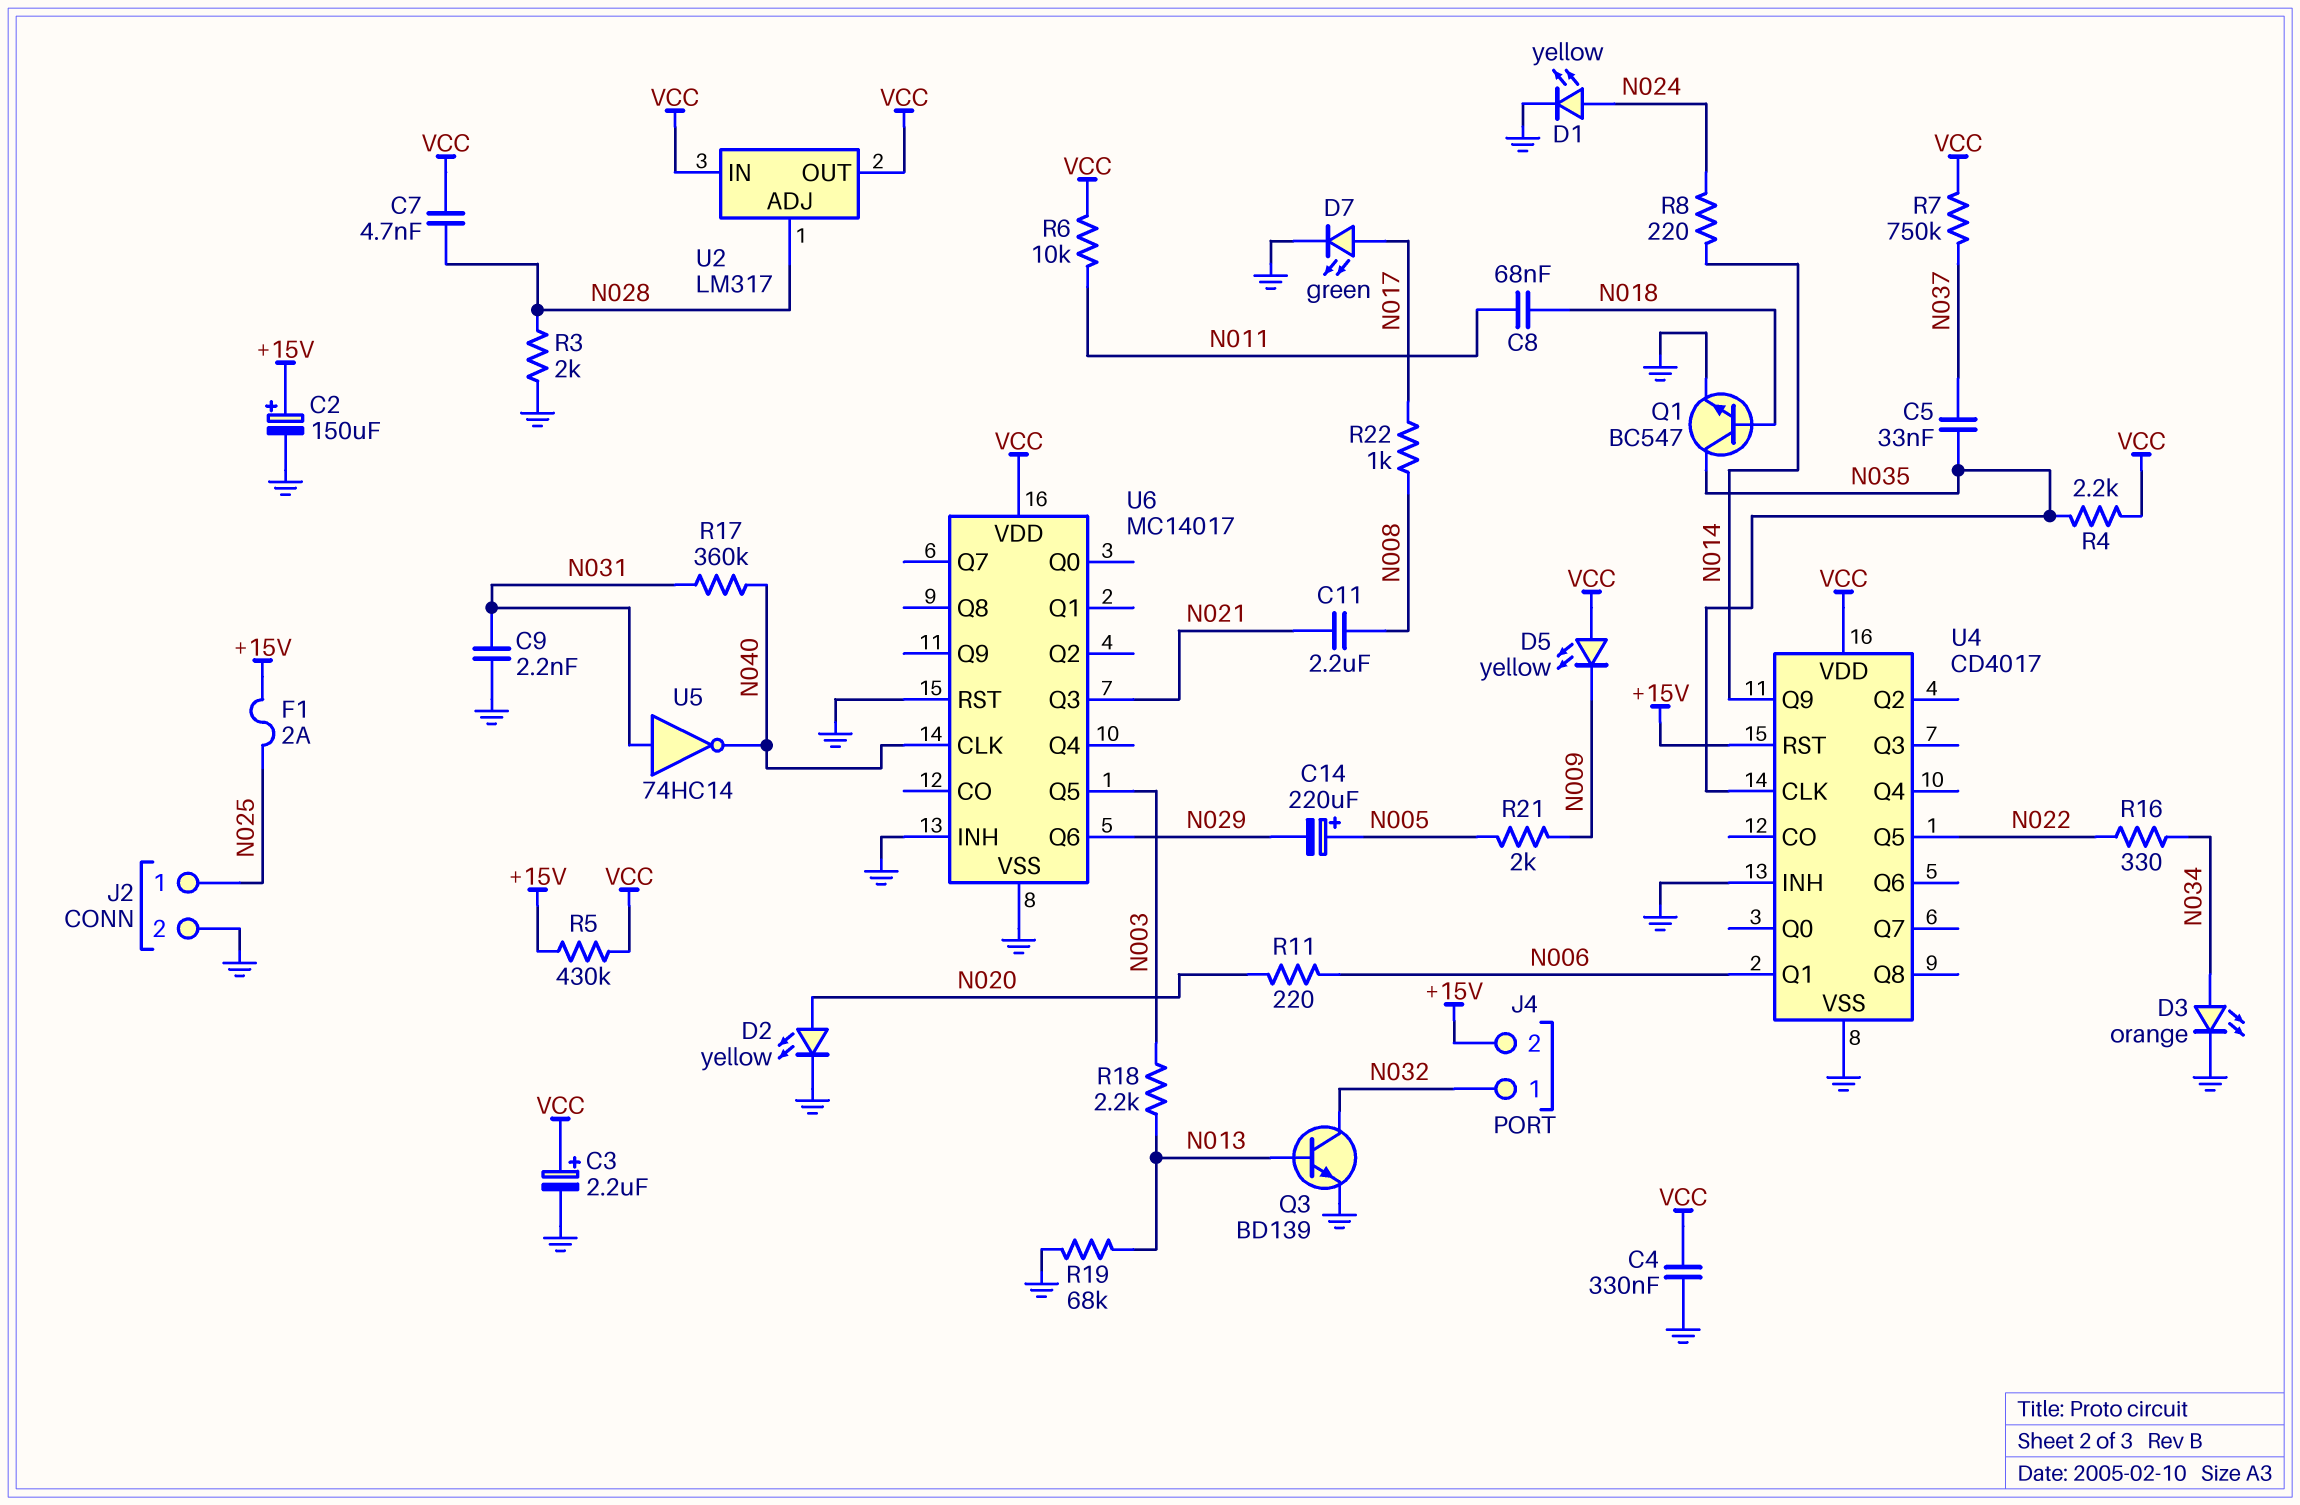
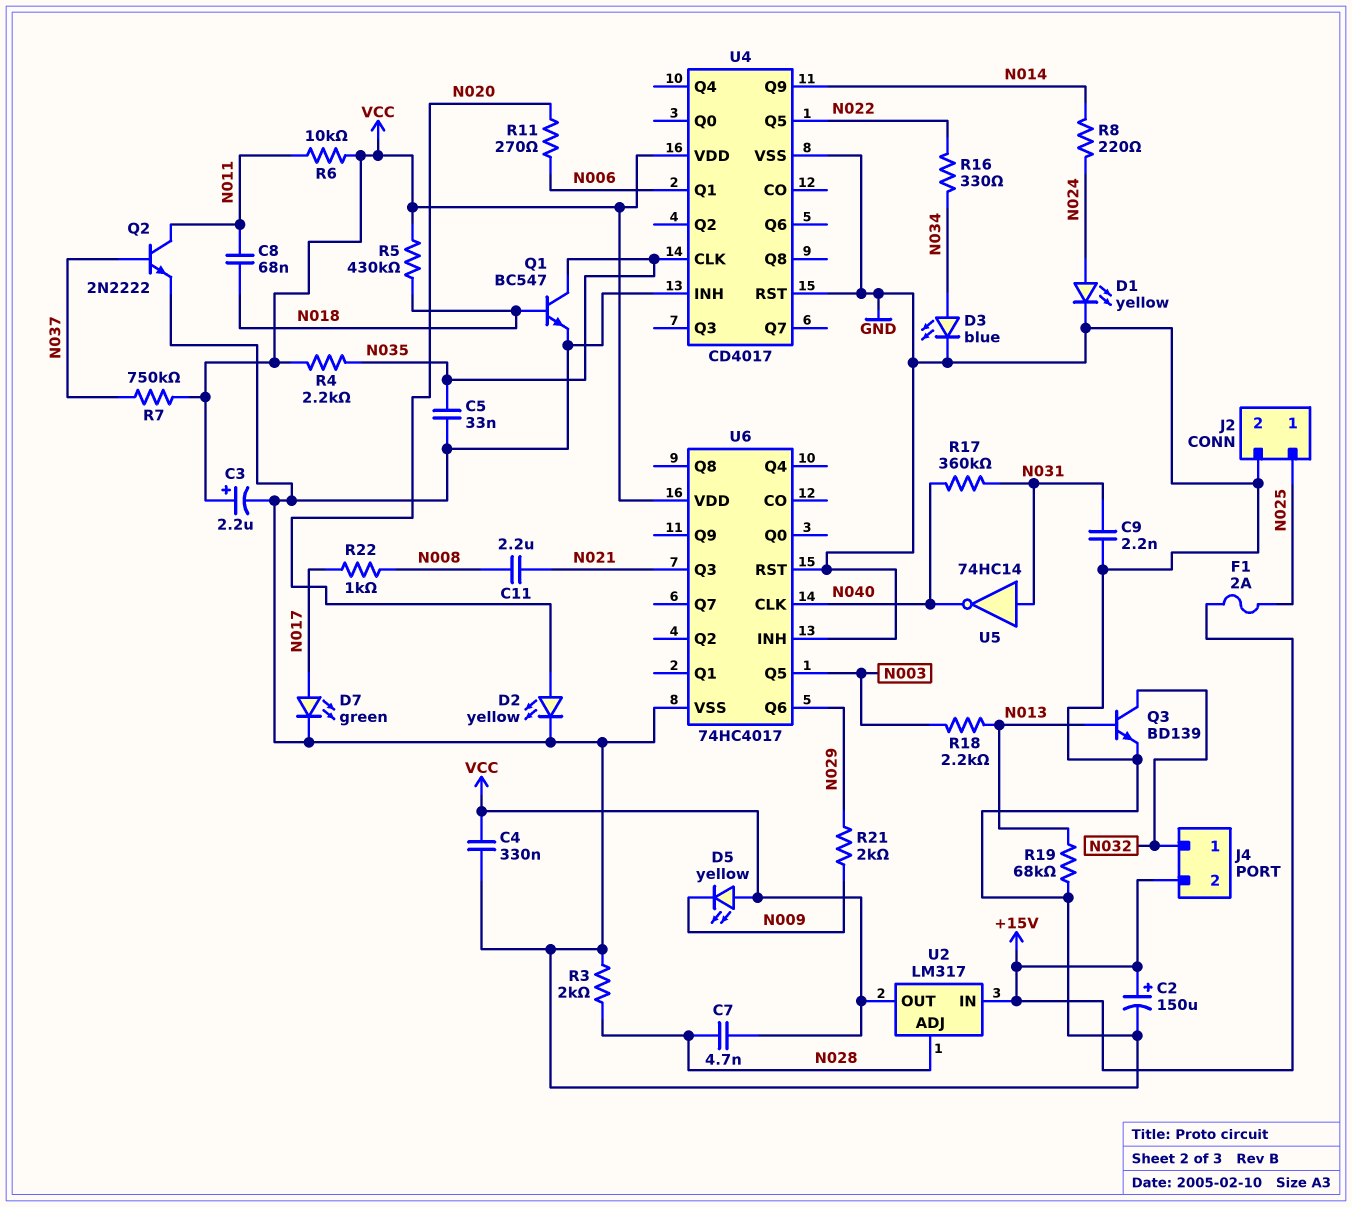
C5: 33nF (N035, N037) -> 33nF (GND, N035)
C14: 220uF (plus N005, minus N029) -> none
D3: LED orange (A N034, K GND) -> LED blue (A N034, K GND)
Q2: none -> NPN 2N2222 (B N037, C N011, E GND)
R5: 430k (+15V, VCC) -> 430k (N018, VCC)
R11: 220 (N006, N020) -> 270 (N006, N020)
R21: 2k (N005, N009) -> 2k (N009, N029)
U2 pin IN: VCC -> +15V
U4 pin RST: +15V -> GND
U6: MC14017 -> 74HC4017

